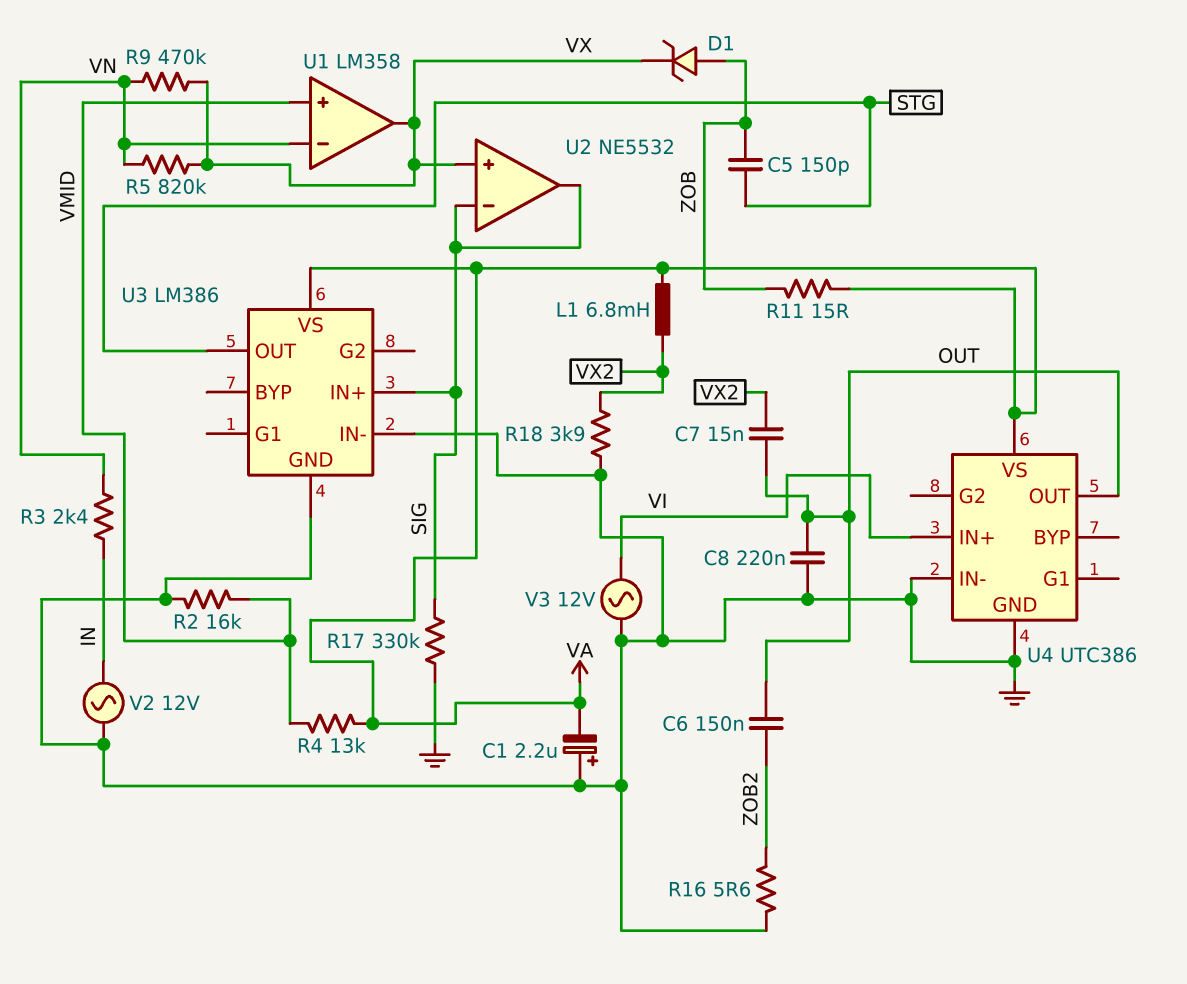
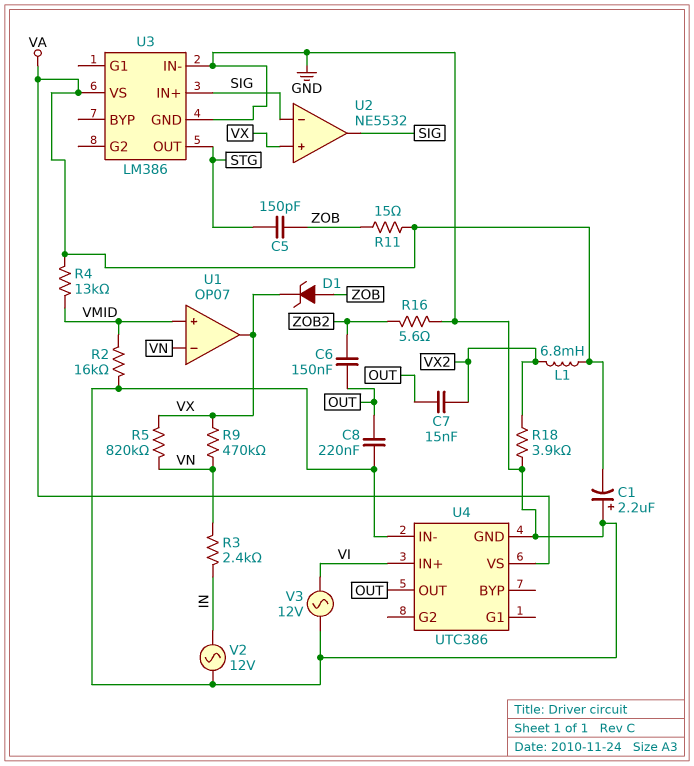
R17: 330k (GND, SIG) -> none
U1: LM358 -> OP07

